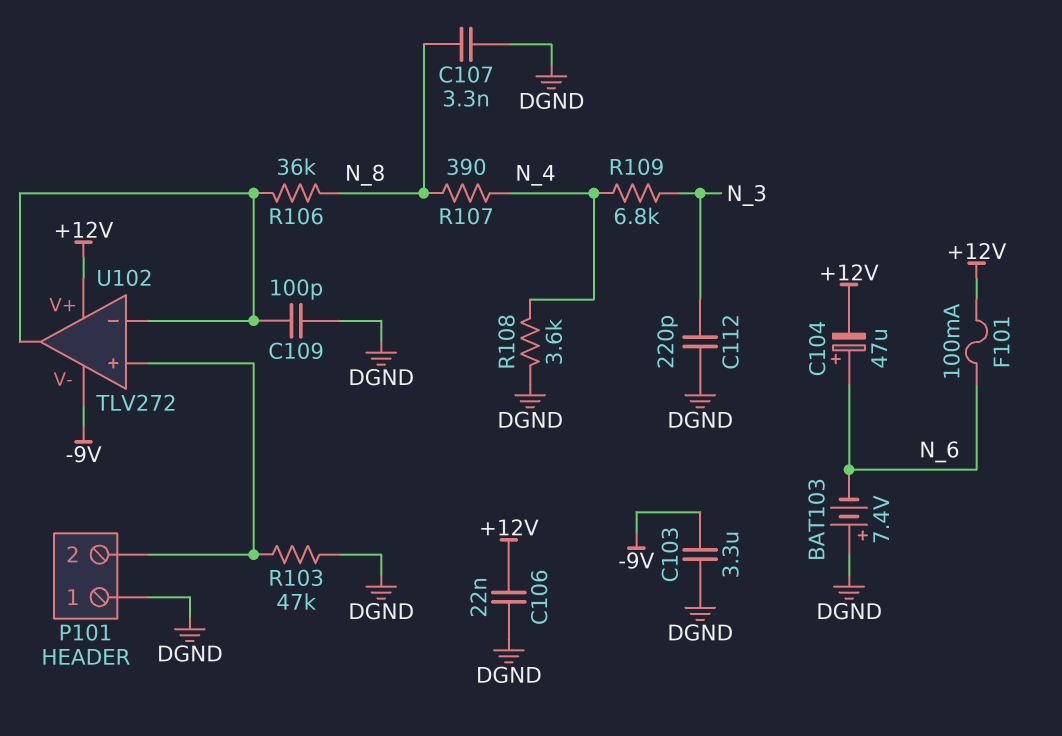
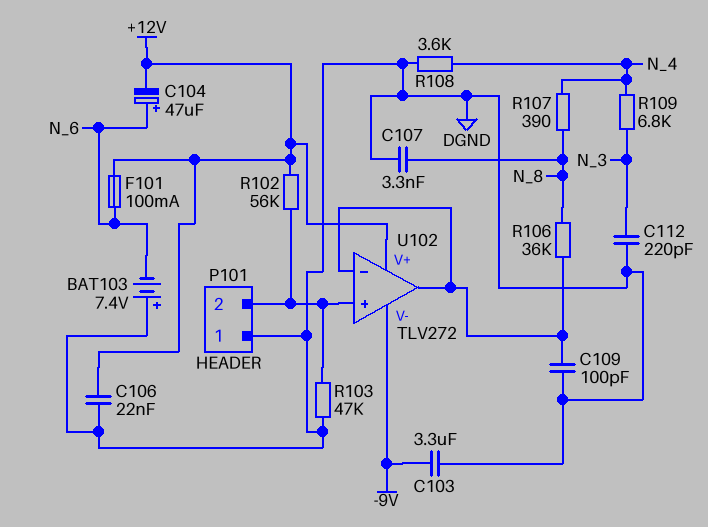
R102: none -> 56k (+12V, P101/2)

